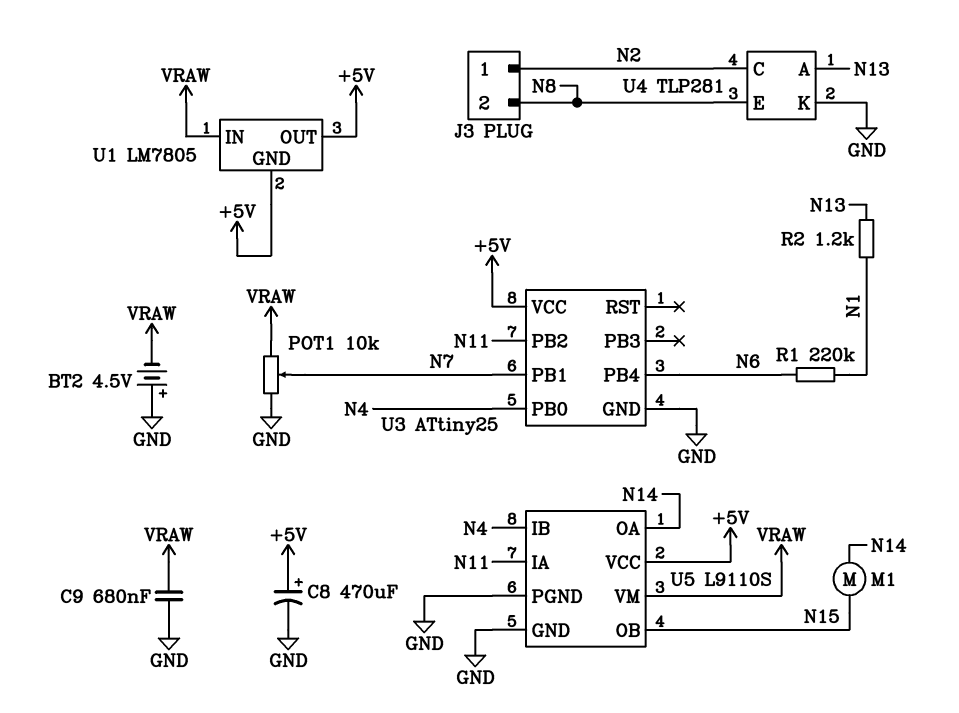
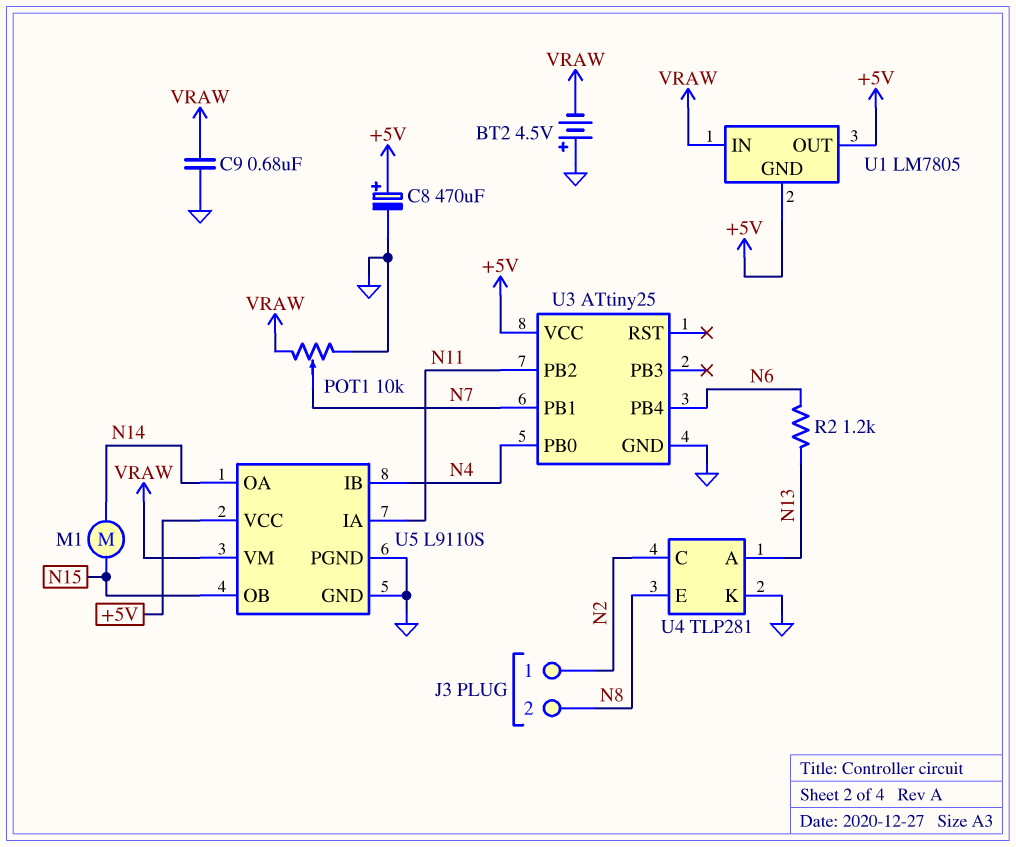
R1: 220k (N1, N6) -> none
R2: 1.2k (N1, N13) -> 1.2k (N6, N13)

